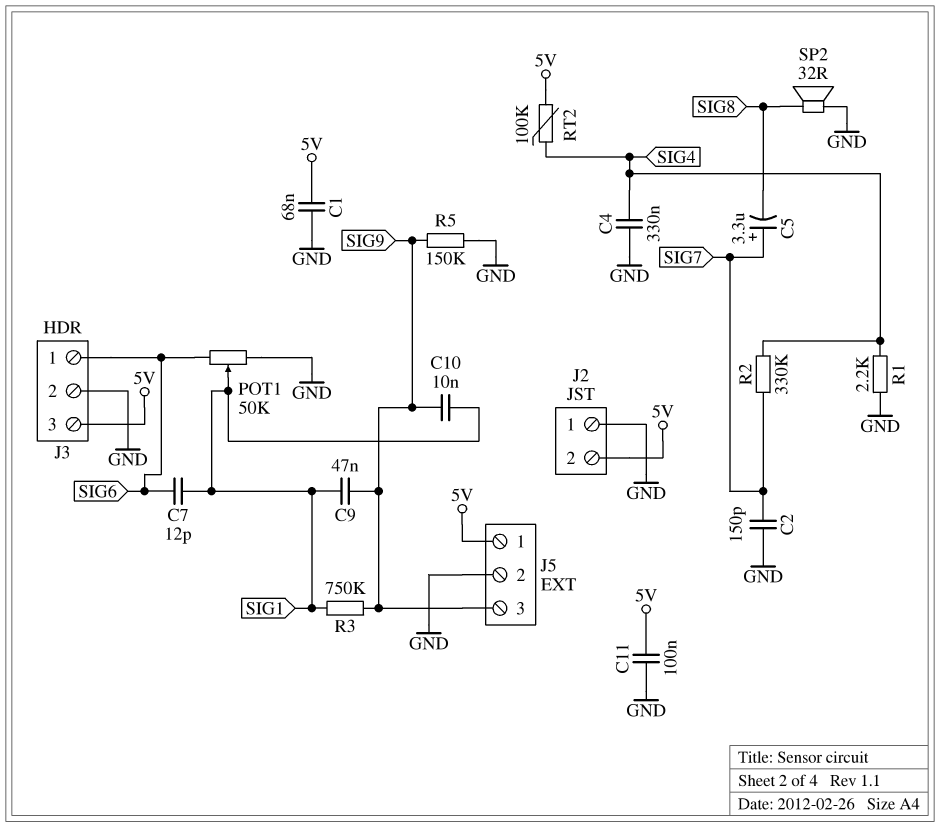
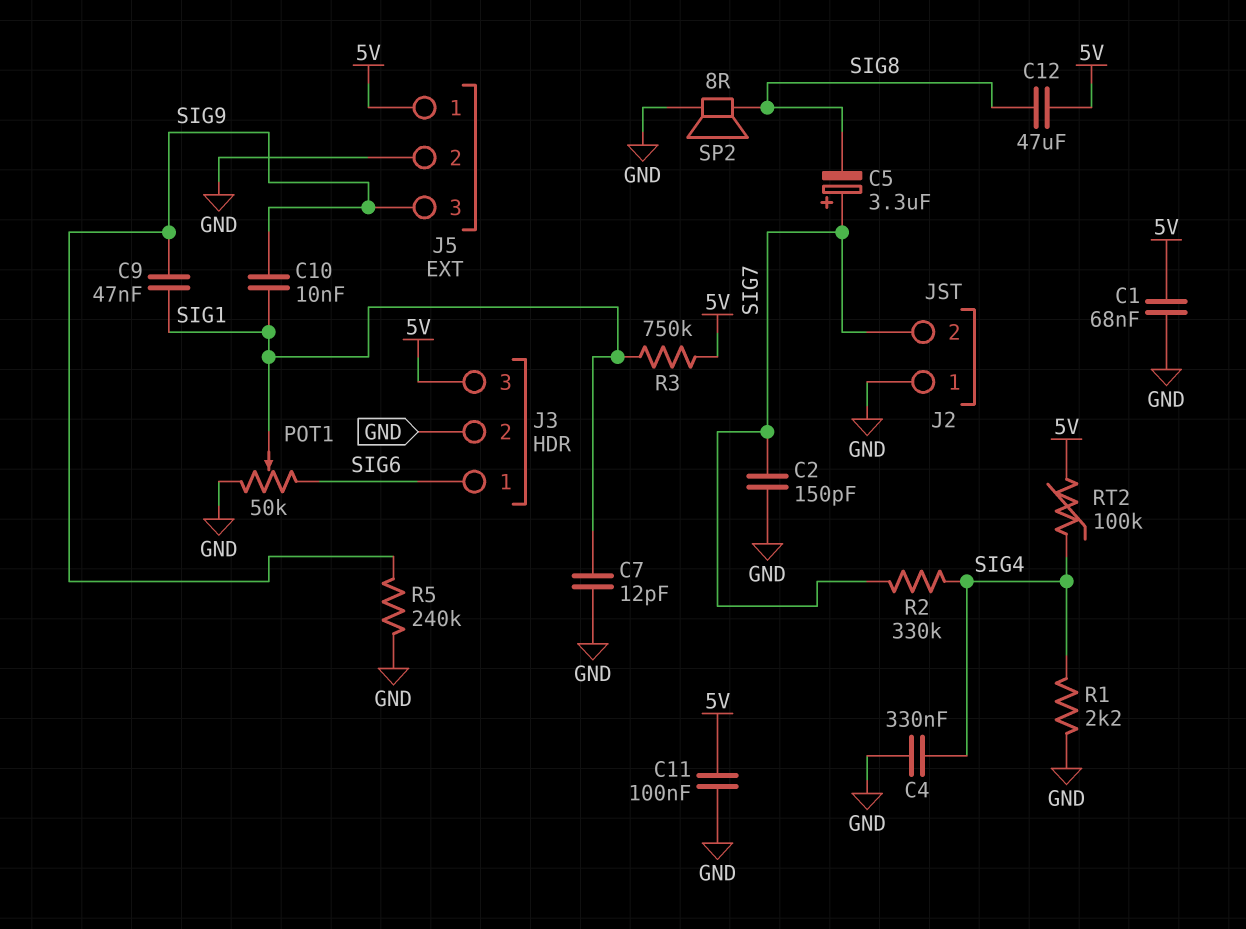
C7: 12pF (SIG1, SIG6) -> 12pF (GND, SIG1)
C12: none -> 47uF (5V, SIG8)
J2 pin 2: 5V -> SIG7
R3: 750k (SIG1, SIG9) -> 750k (5V, SIG1)
R5: 150k (GND, SIG9) -> 240k (GND, SIG9)
SP2: speaker 32R (GND, SIG8) -> speaker 8R (GND, SIG8)

